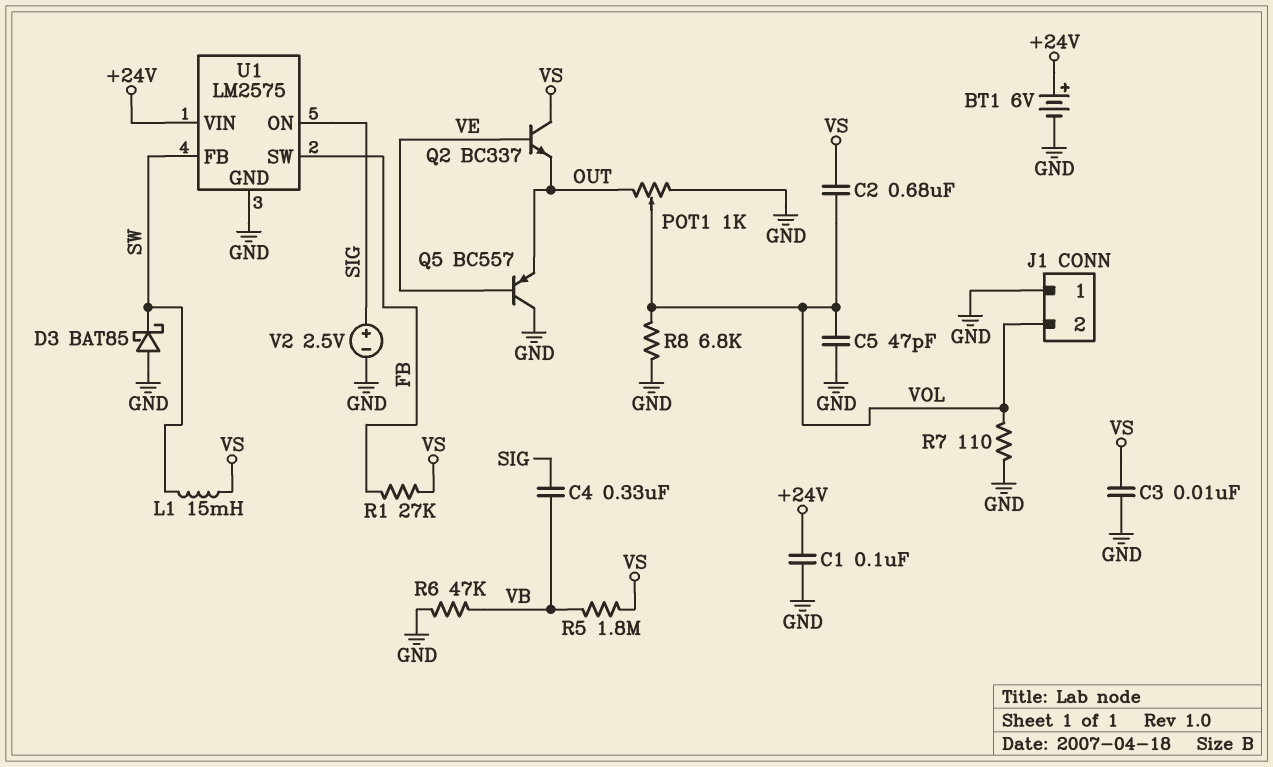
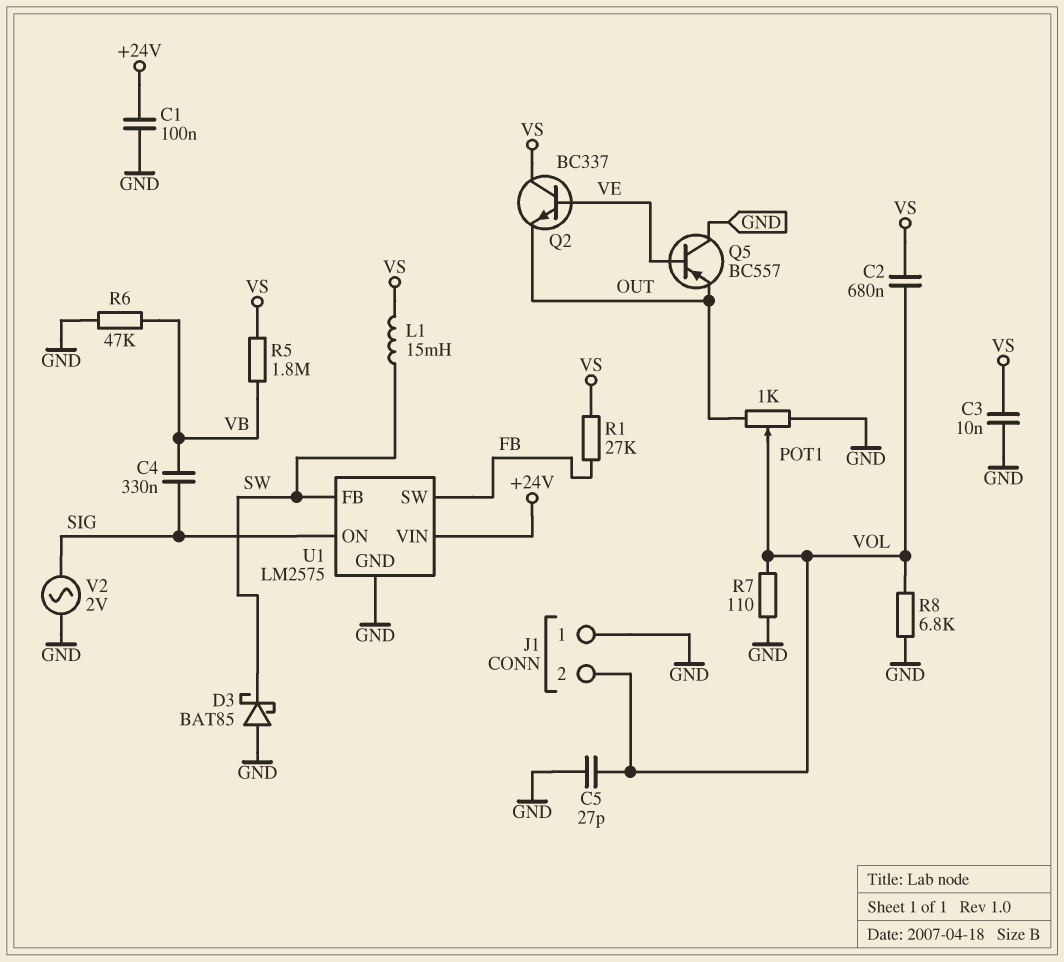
BT1: 6V (plus +24V, minus GND) -> none
C5: 47pF (GND, VOL) -> 27pF (GND, VOL)
V2: 2.5V (plus SIG, minus GND) -> AC 2V (GND, SIG)

